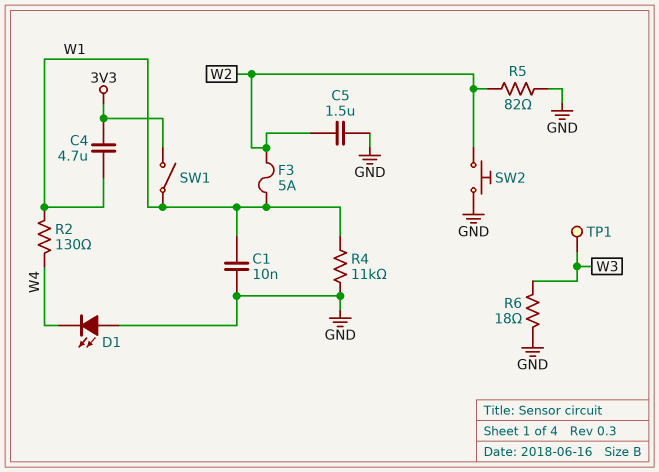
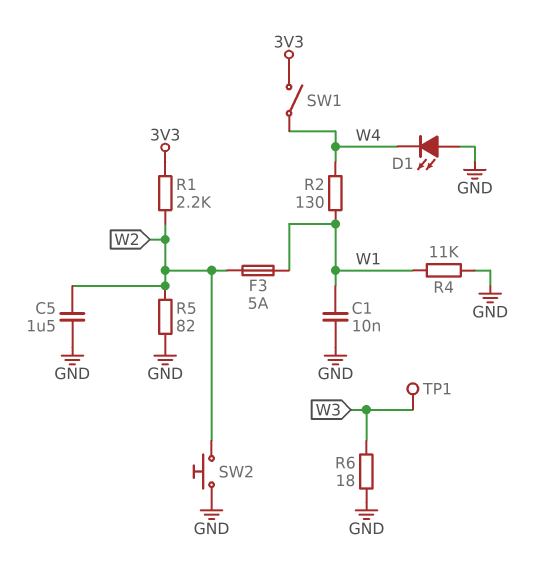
C4: 4.7uF (3V3, W1) -> none
R1: none -> 2.2k (3V3, W2)
SW1: switch (3V3, W1) -> switch (3V3, W4)

